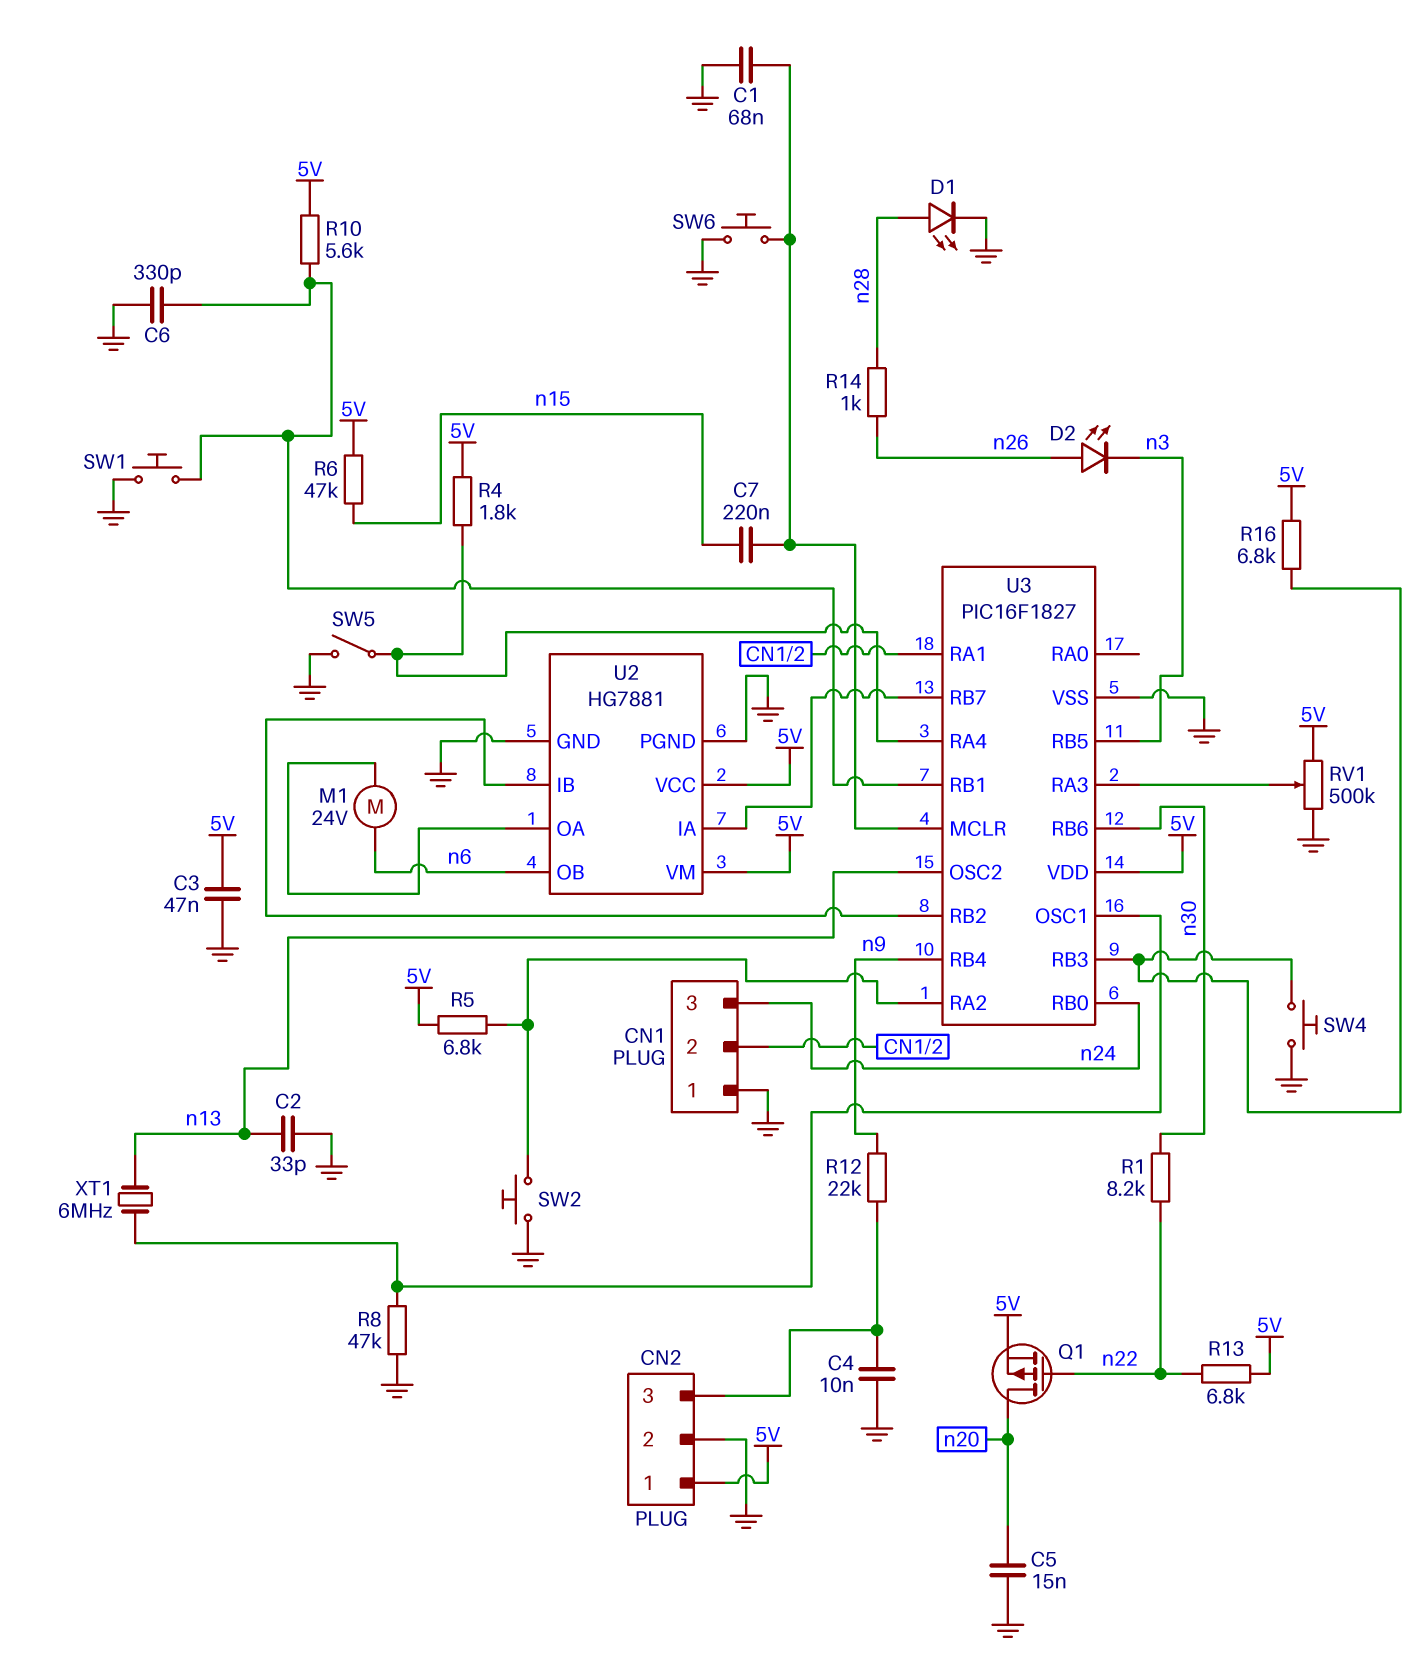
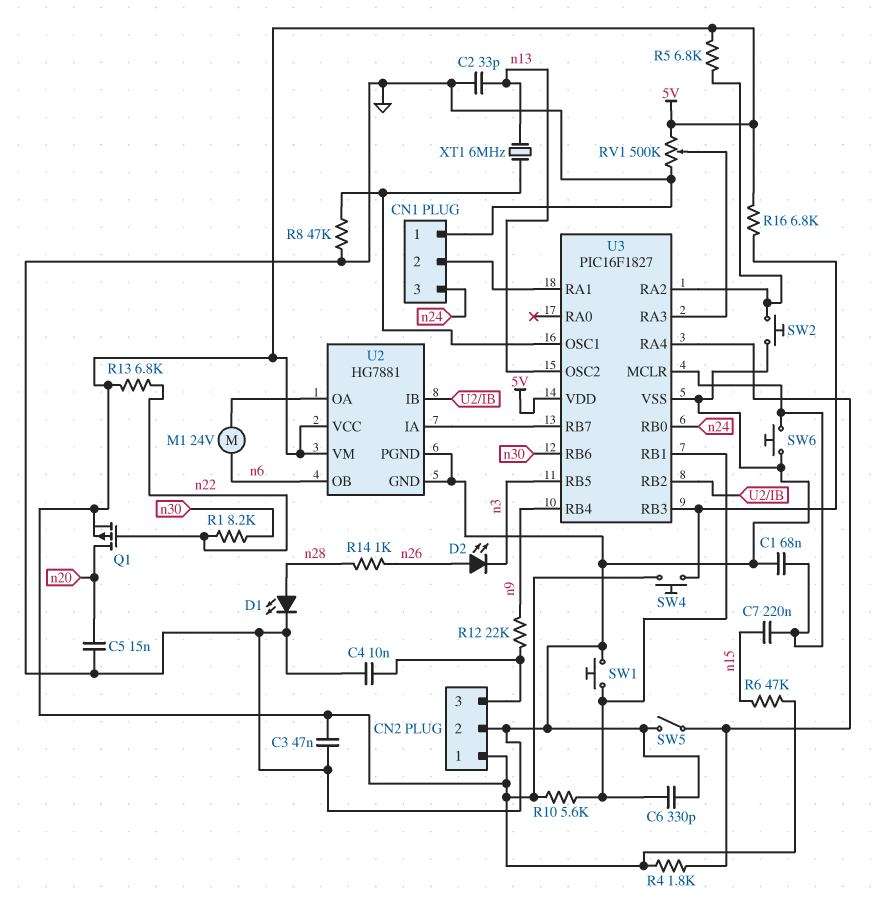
SW4: button (GND, U3/RB3) -> button (5V, U3/RB3)

